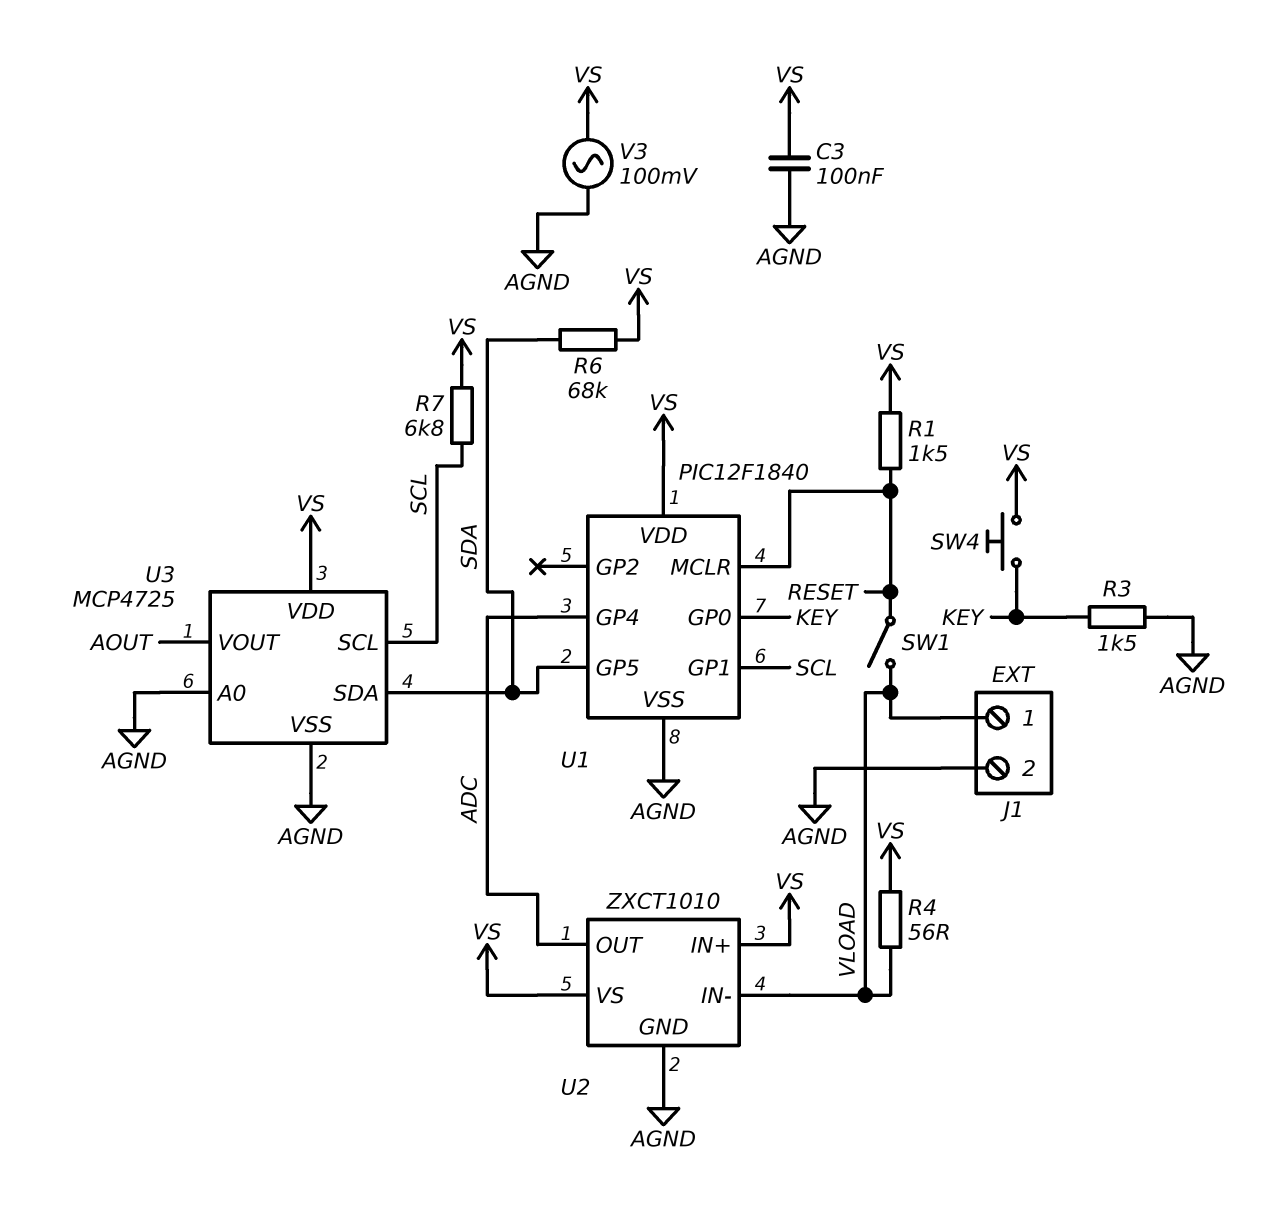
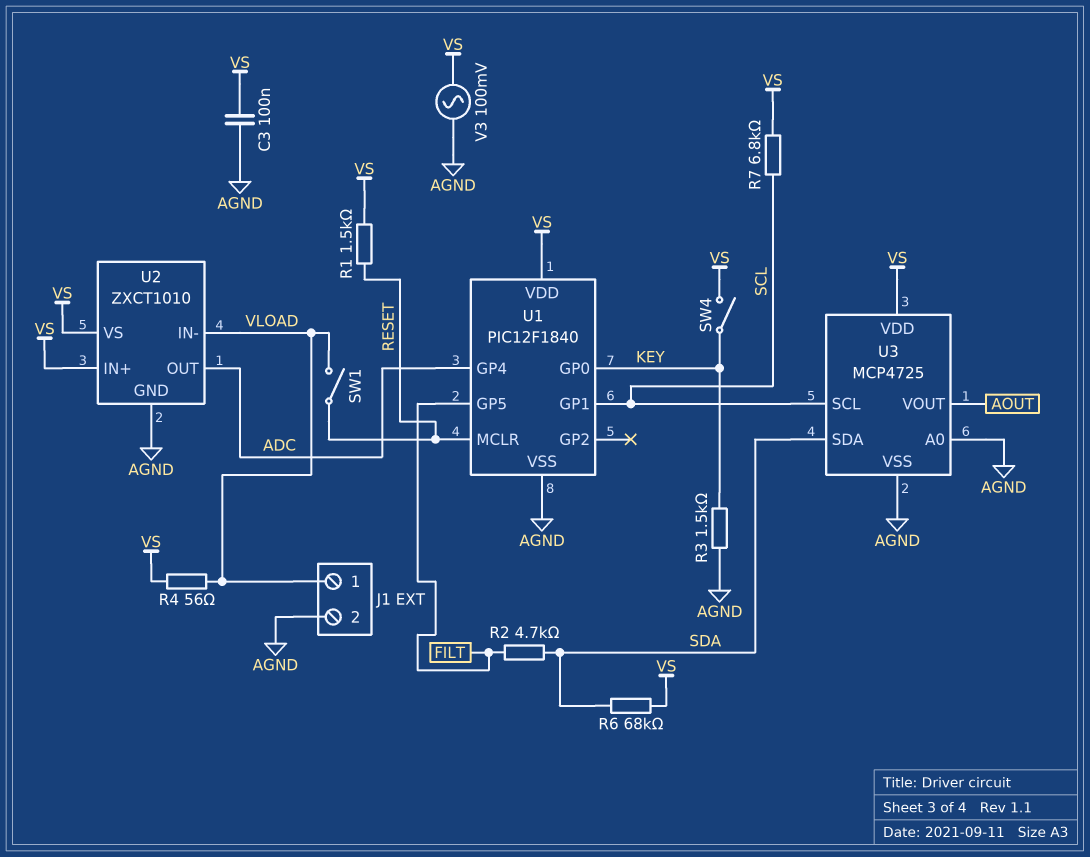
R2: none -> 4.7k (FILT, SDA)
SW4: button (KEY, VS) -> switch (KEY, VS)
U1 pin GP5: SDA -> FILT

